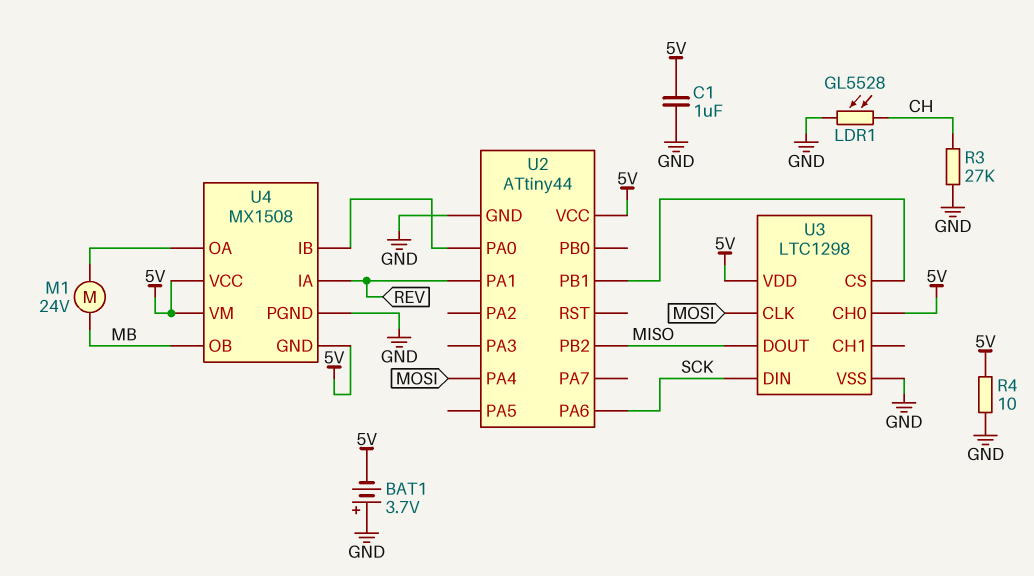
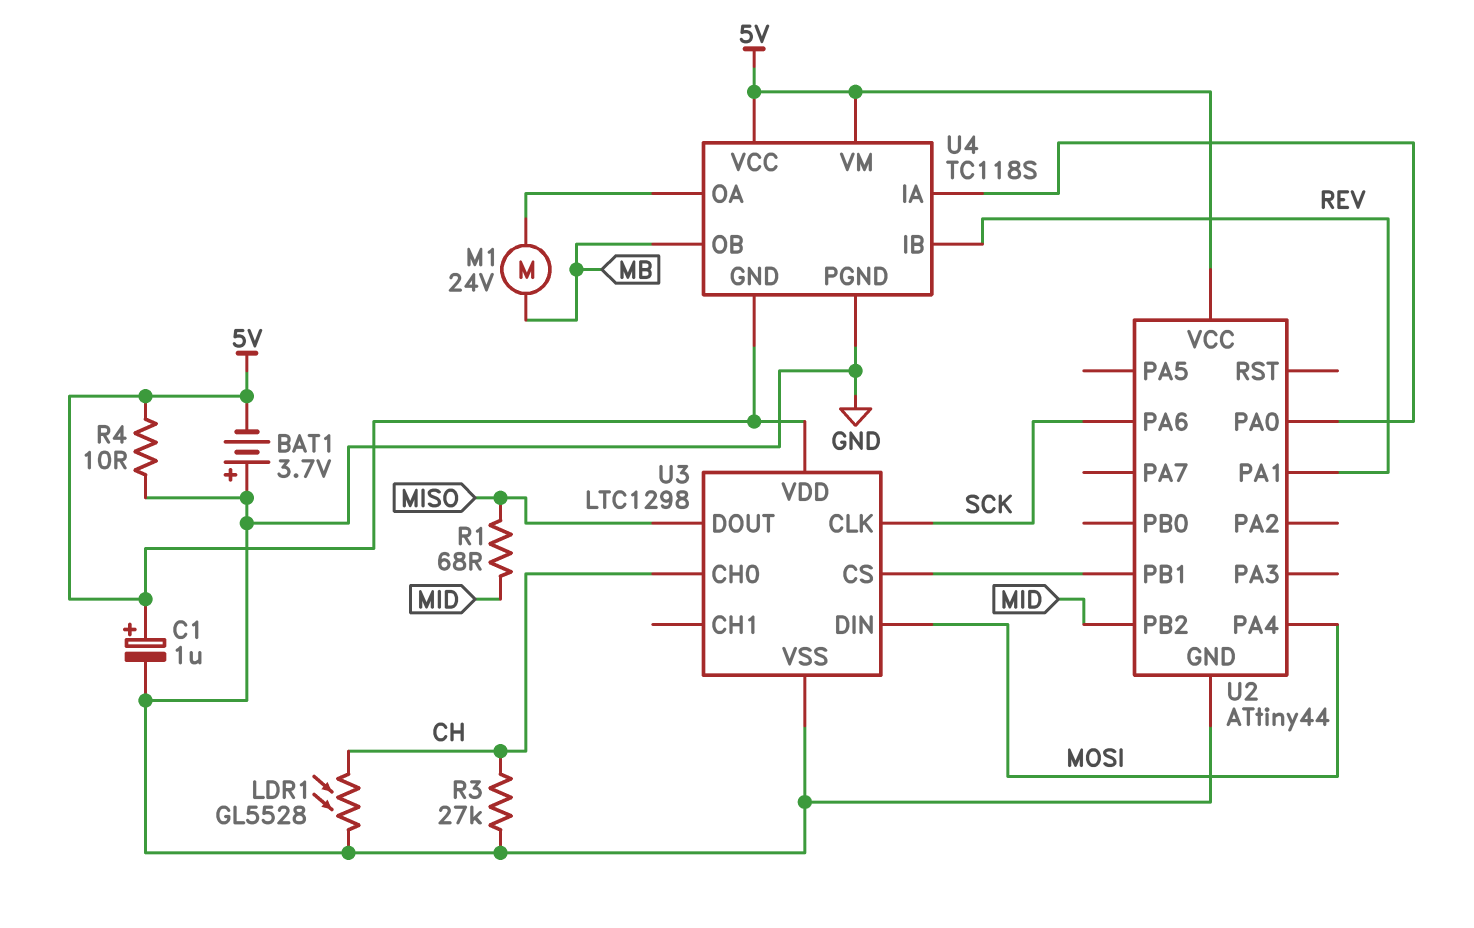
C1: 1uF (5V, GND) -> 1uF (plus 5V, minus GND)
R1: none -> 68 (MID, MISO)
U2 pin PB2: MISO -> MID
U3 pin CH0: 5V -> CH
U3 pin CLK: MOSI -> SCK
U3 pin DIN: SCK -> MOSI
U4: MX1508 -> TC118S
U4 pin IA: REV -> U2/PA0
U4 pin IB: U2/PA0 -> REV

